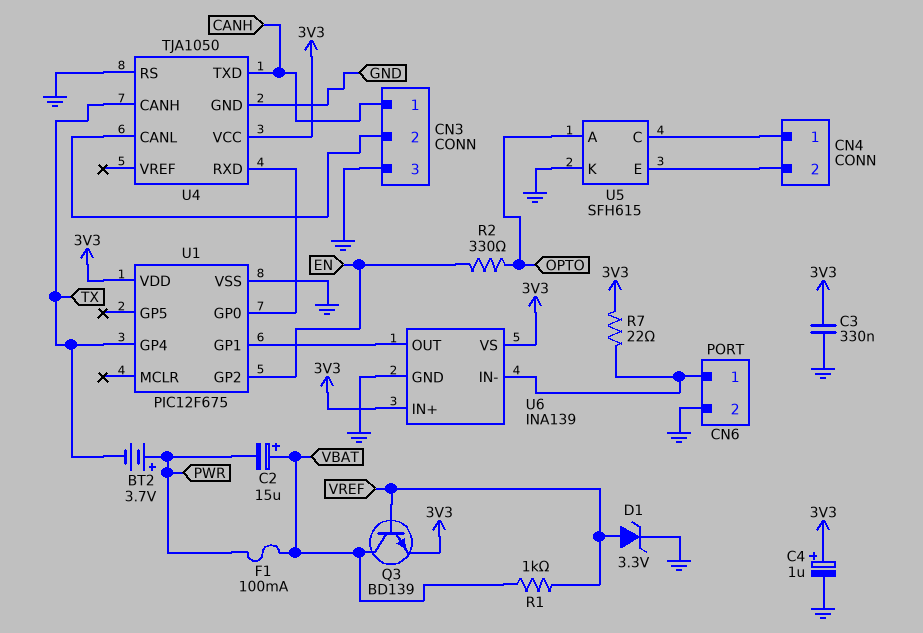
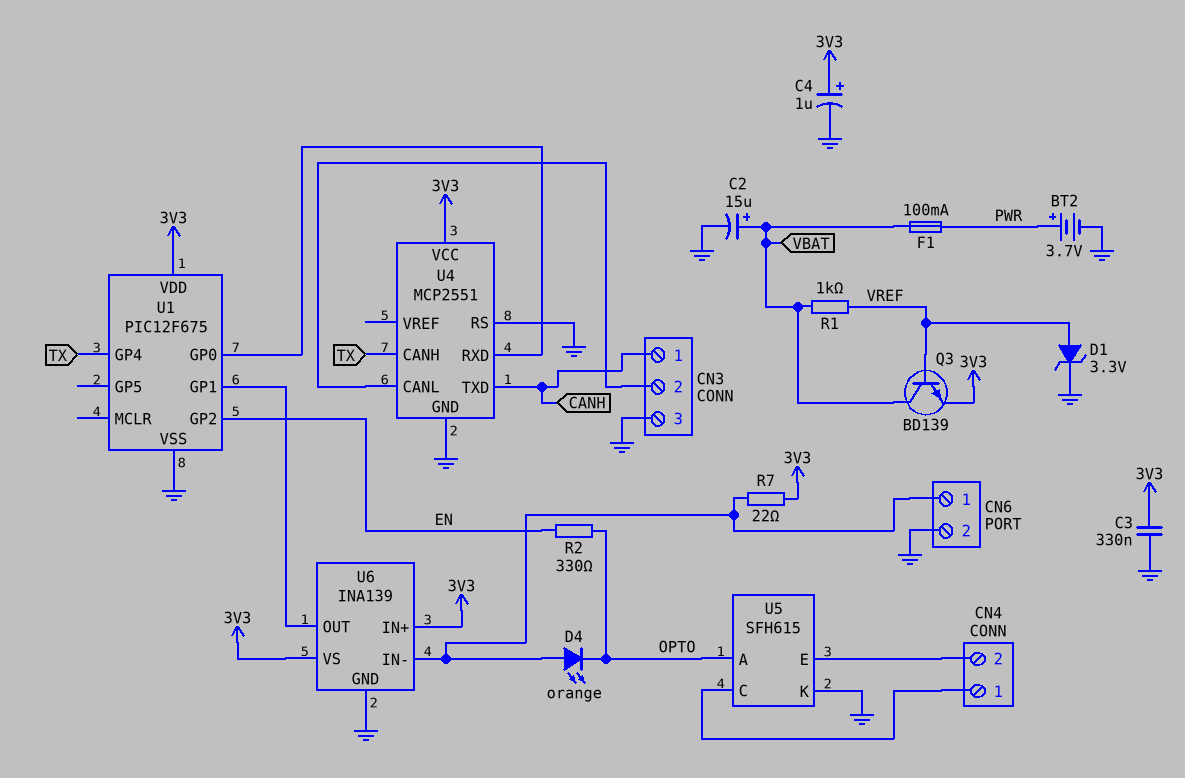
BT2: 3.7V (plus PWR, minus TX) -> 3.7V (plus PWR, minus GND)
C2: 15uF (plus VBAT, minus PWR) -> 15uF (plus VBAT, minus GND)
D4: none -> LED orange (A CN6/1, K OPTO)
U4: TJA1050 -> MCP2551

